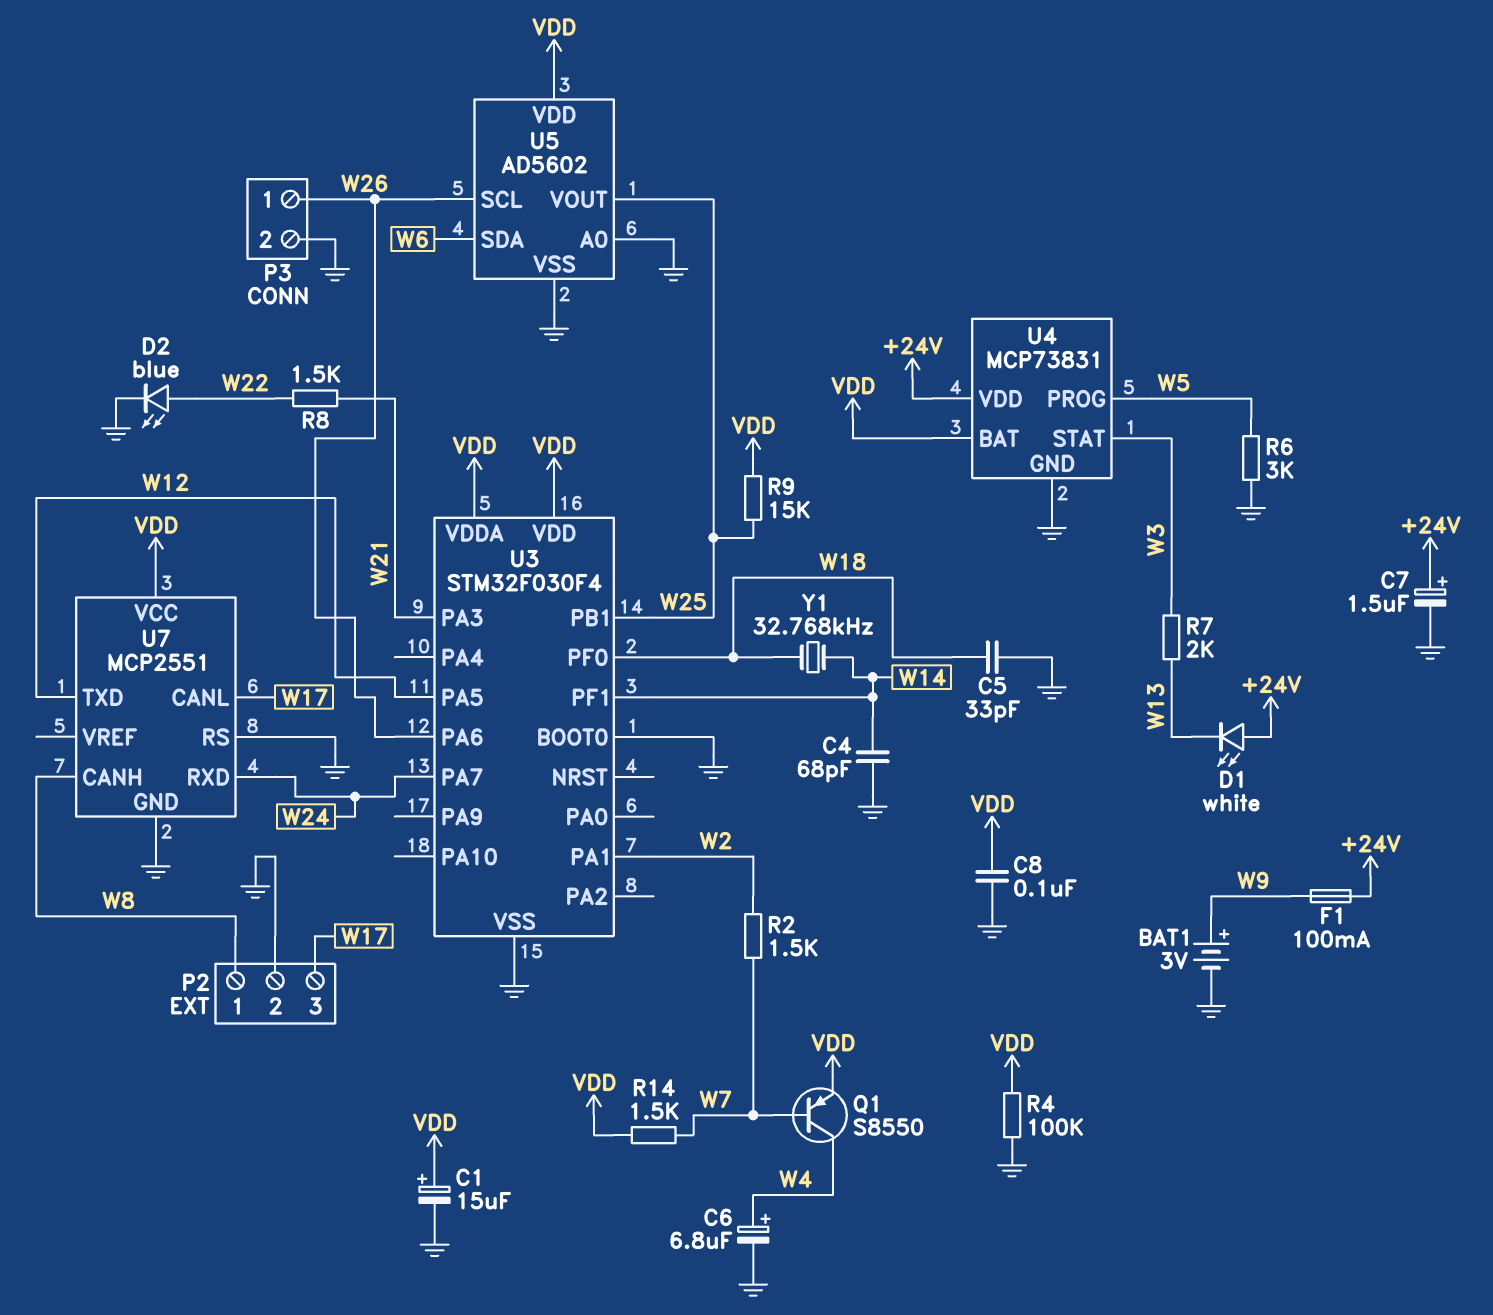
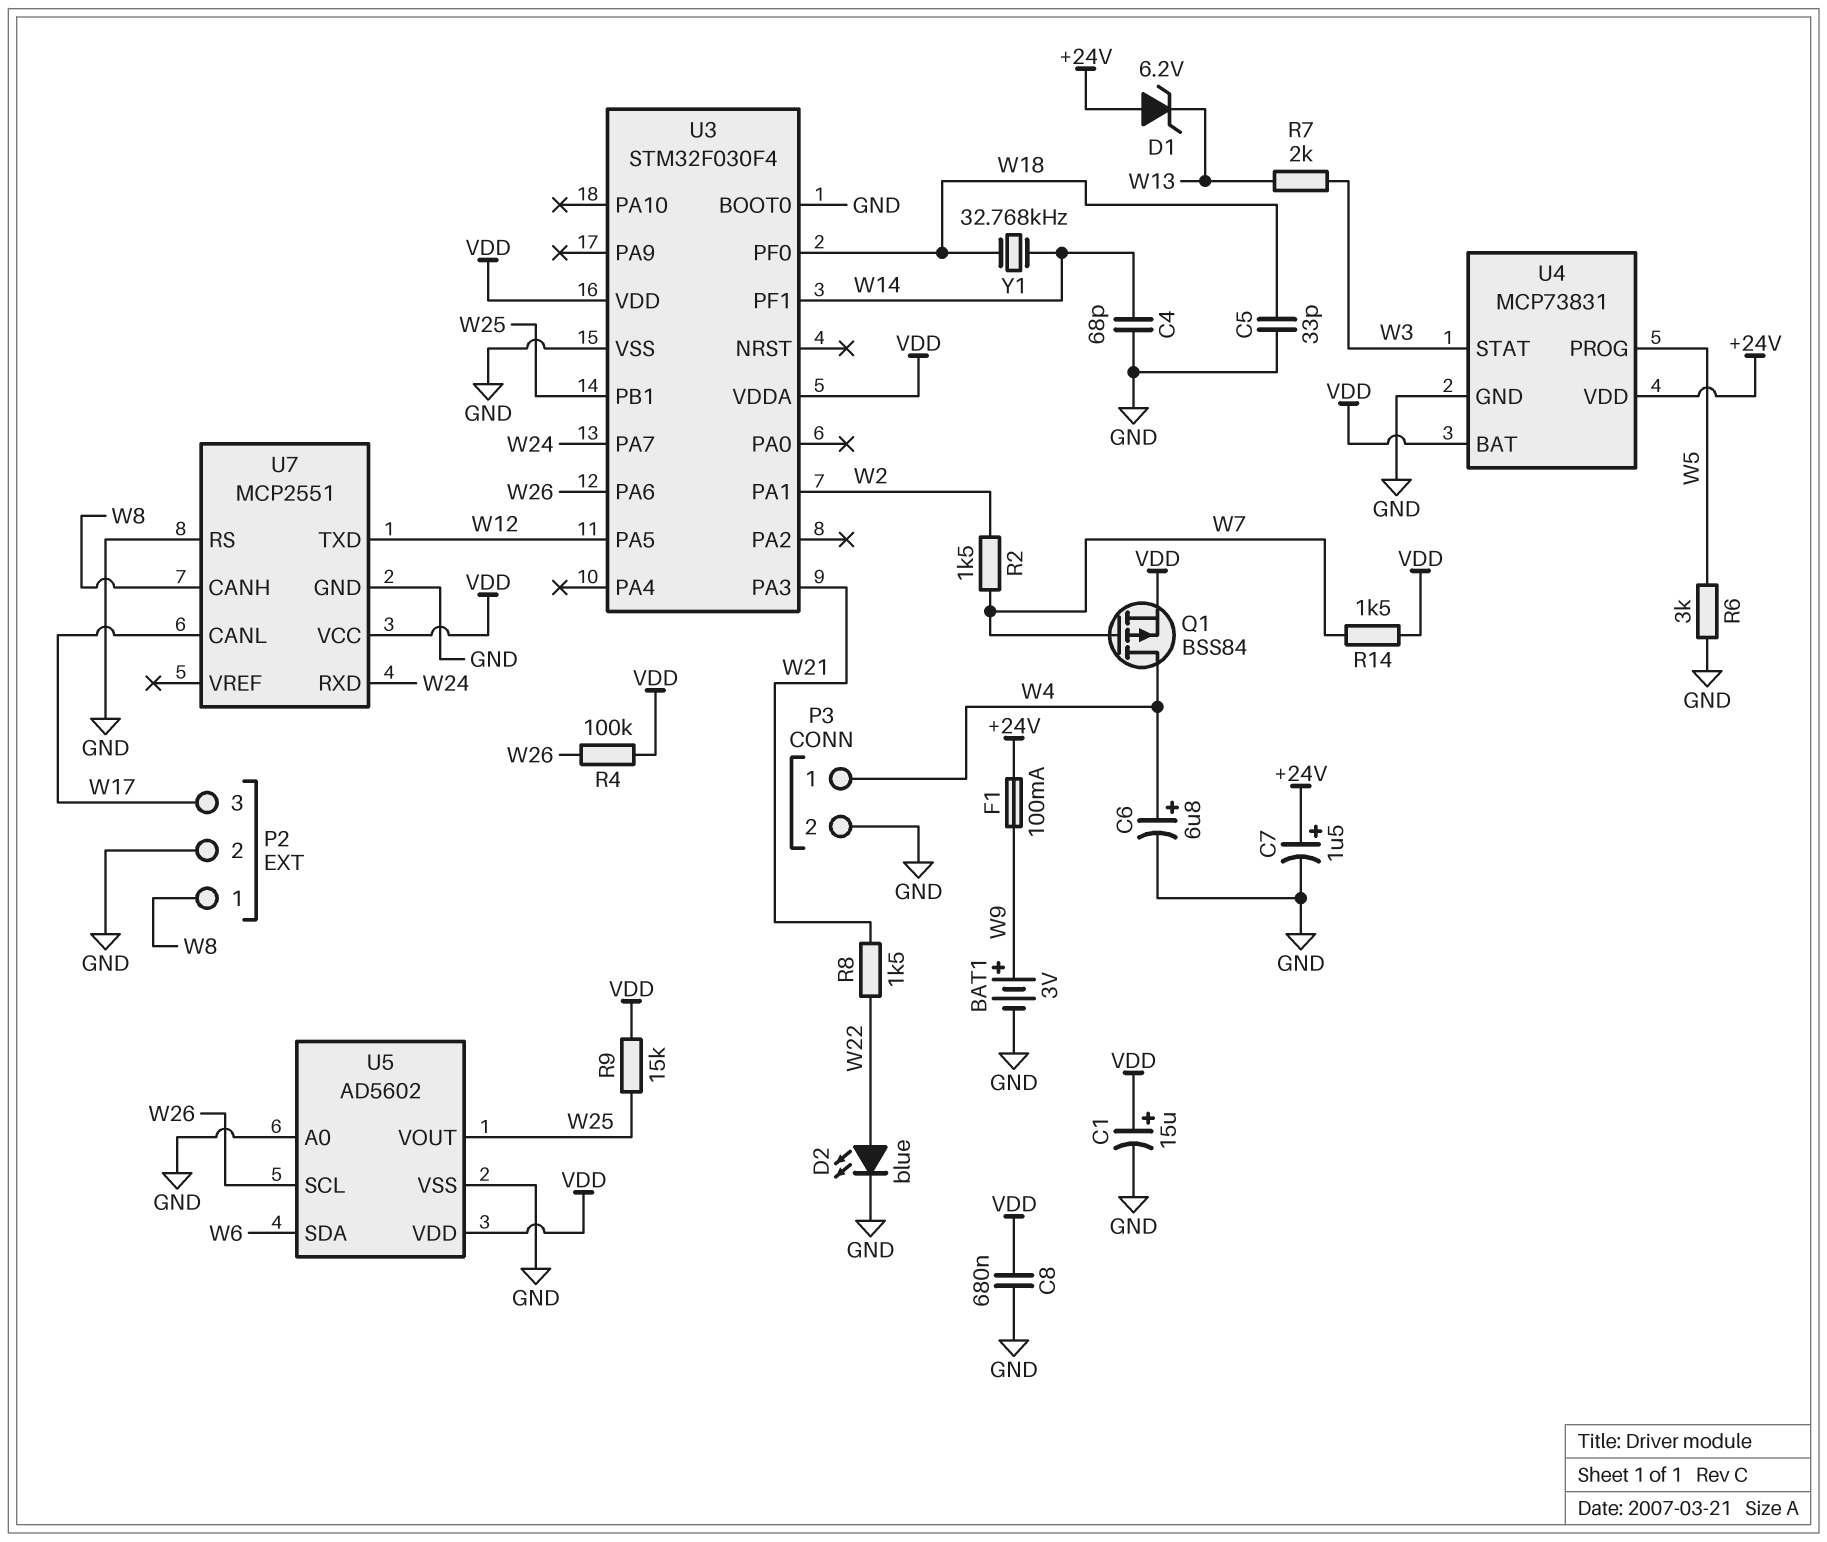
C8: 100nF (GND, VDD) -> 680nF (GND, VDD)
D1: LED white (A +24V, K W13) -> zener 6.2V (A +24V, K W13)
P3 pin 1: W26 -> W4
Q1: PNP S8550 (B W7, C W4, E VDD) -> PMOS BSS84 (G W7, D W4, S VDD)
R4: 100k (GND, VDD) -> 100k (VDD, W26)

